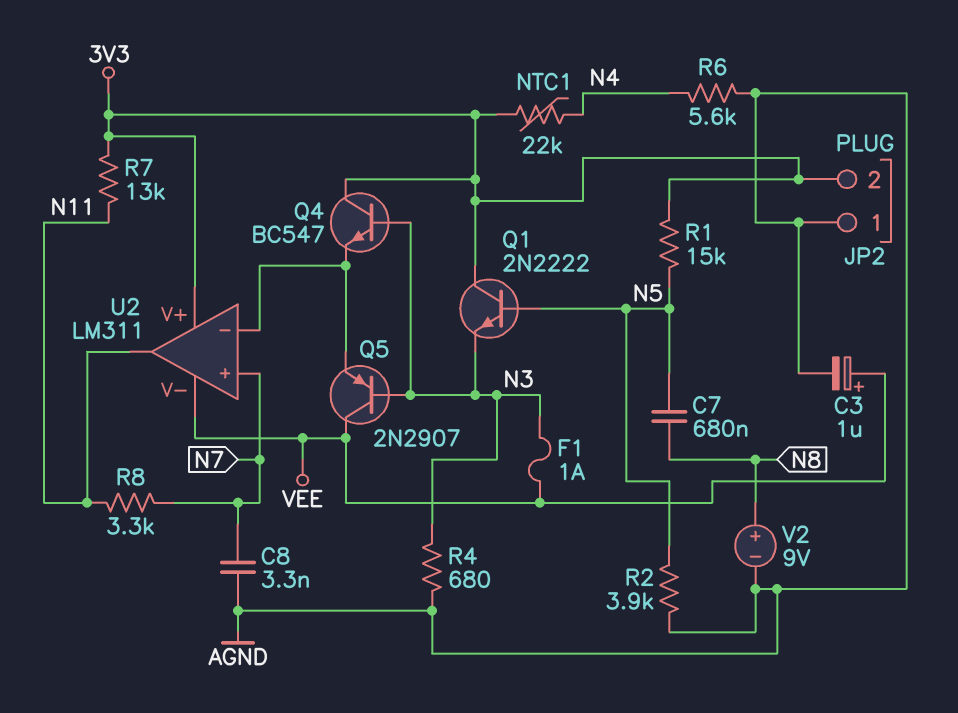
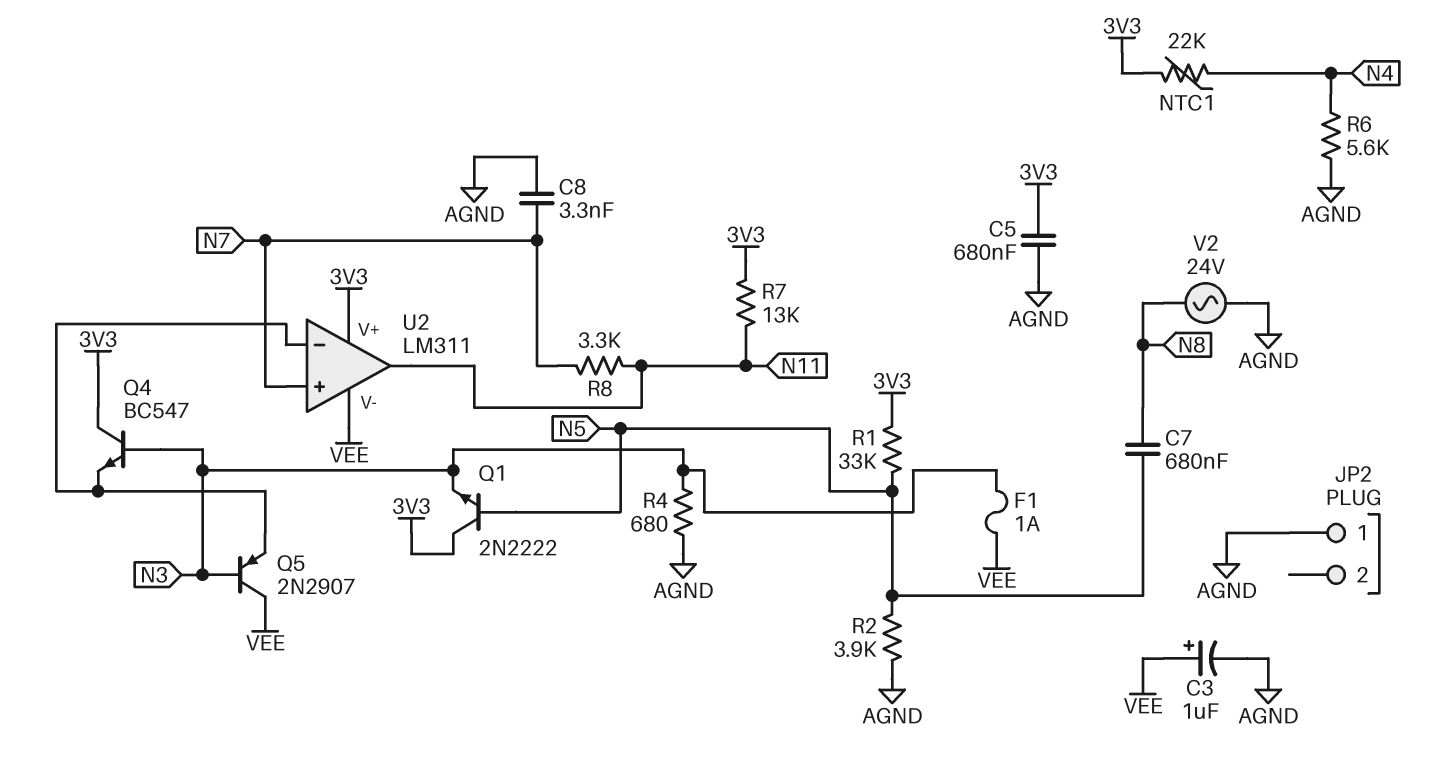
C5: none -> 680nF (3V3, AGND)
JP2 pin 2: 3V3 -> none
R1: 15k (3V3, N5) -> 33k (3V3, N5)
V2: 9V (plus N8, minus AGND) -> AC 24V (AGND, N8)

